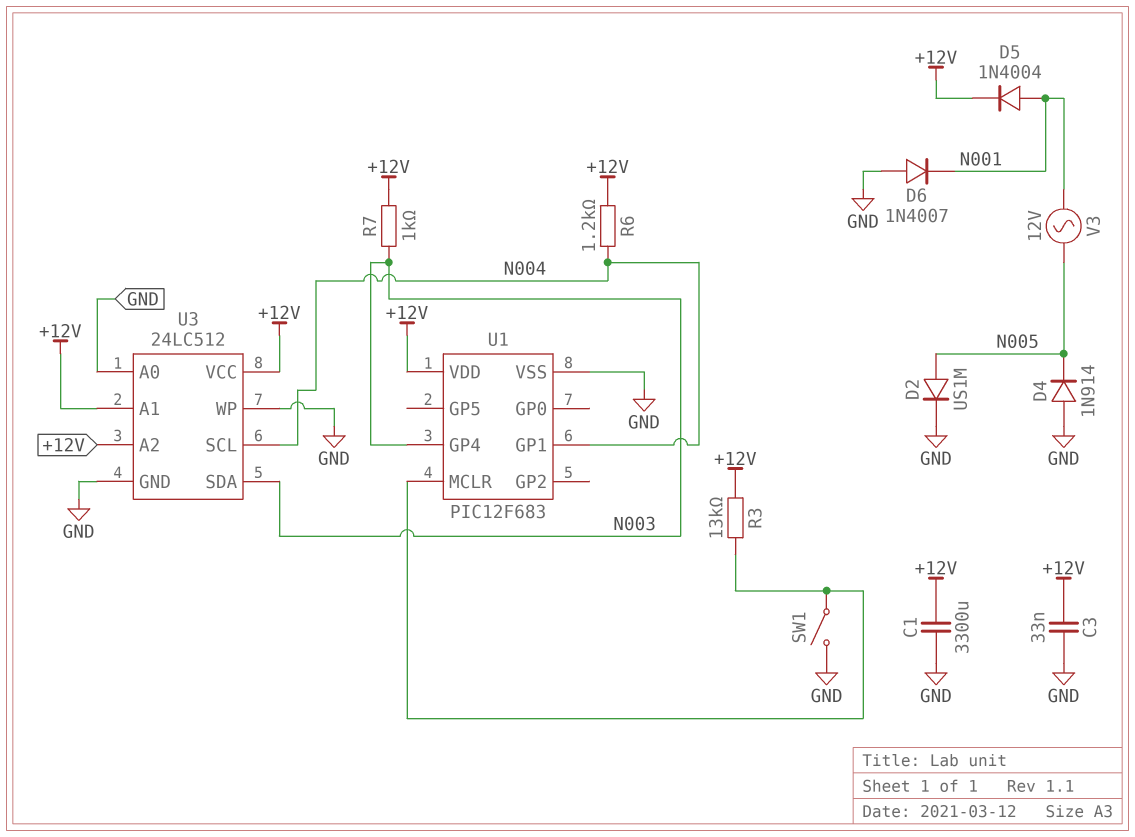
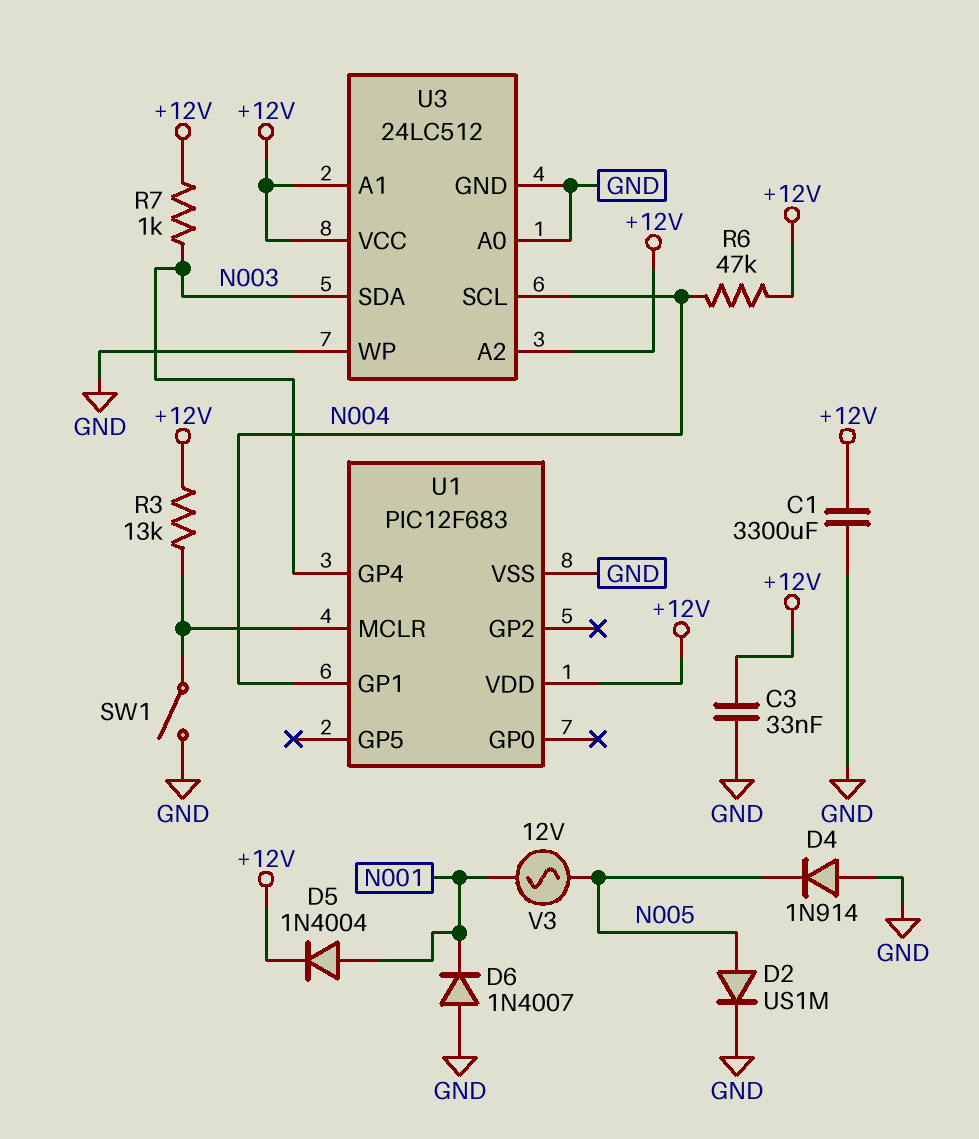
R6: 1.2k (+12V, N004) -> 47k (+12V, N004)

